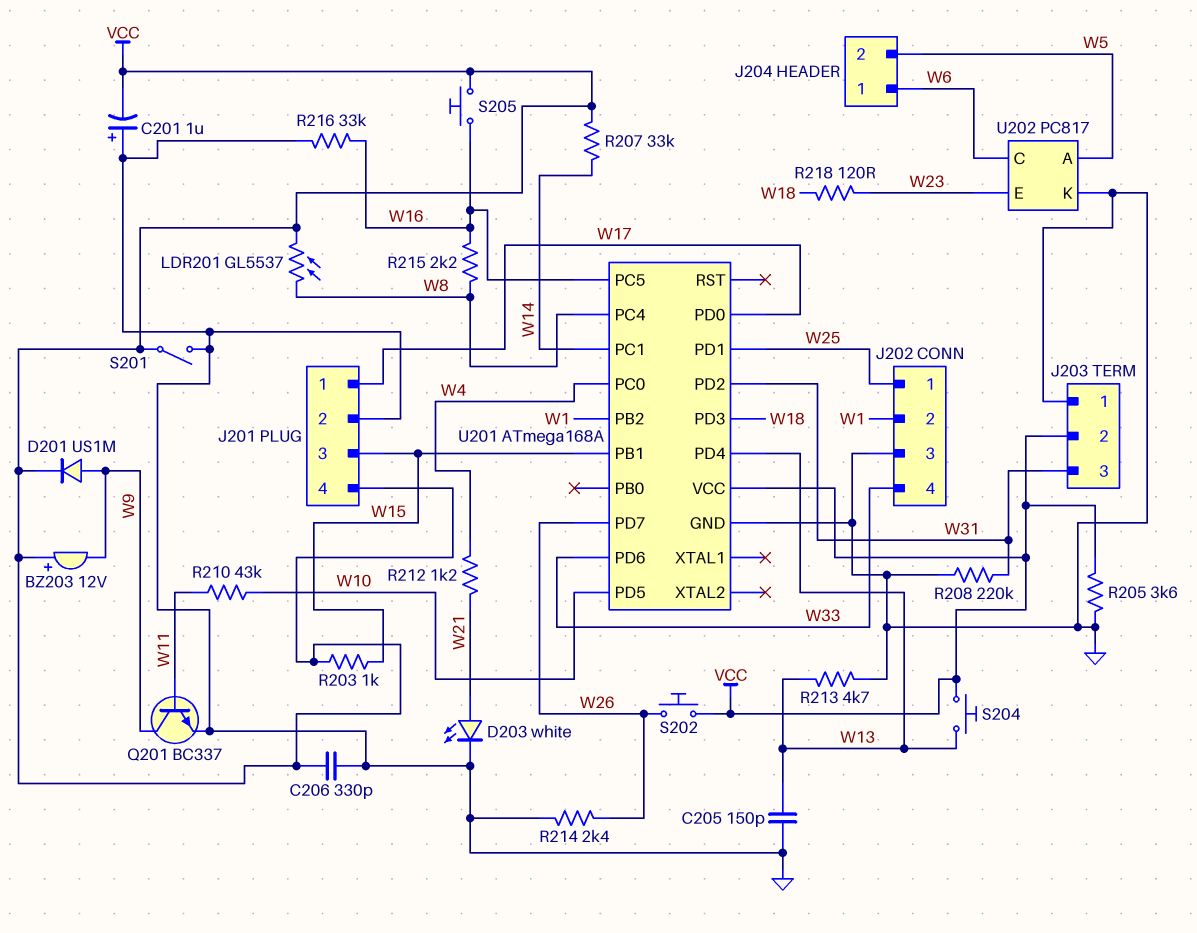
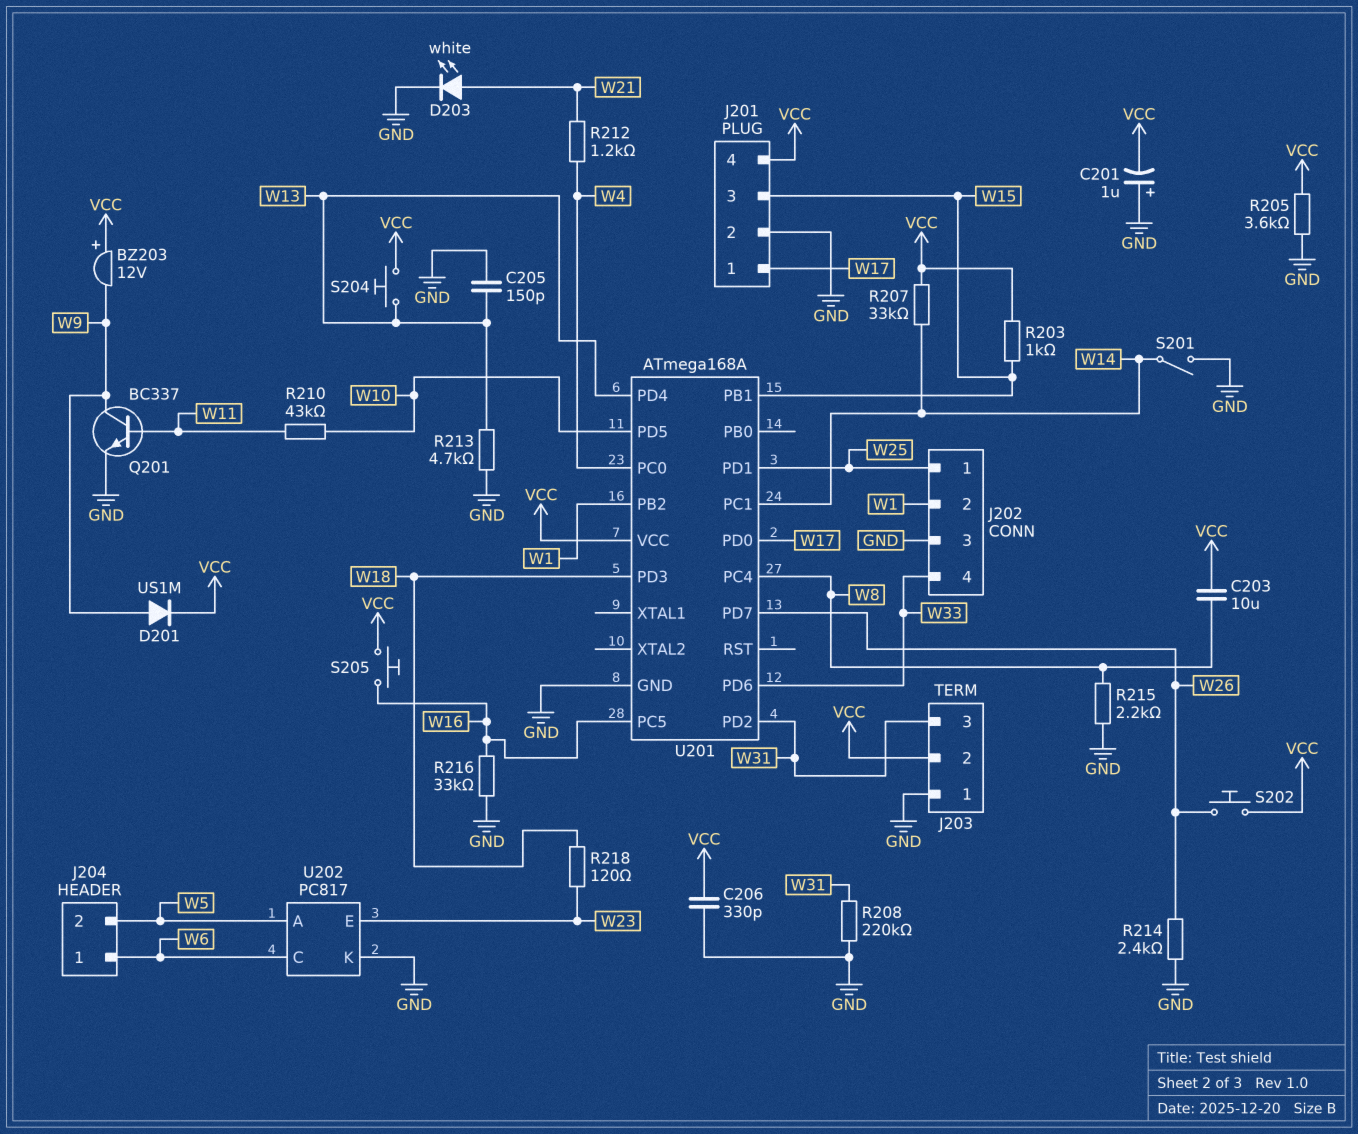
C203: none -> 10uF (VCC, W8)
LDR201: GL5537 (VCC, W8) -> none
R215: 2.2k (W8, W16) -> 2.2k (GND, W8)
S201: switch (GND, VCC) -> switch (GND, W14)

